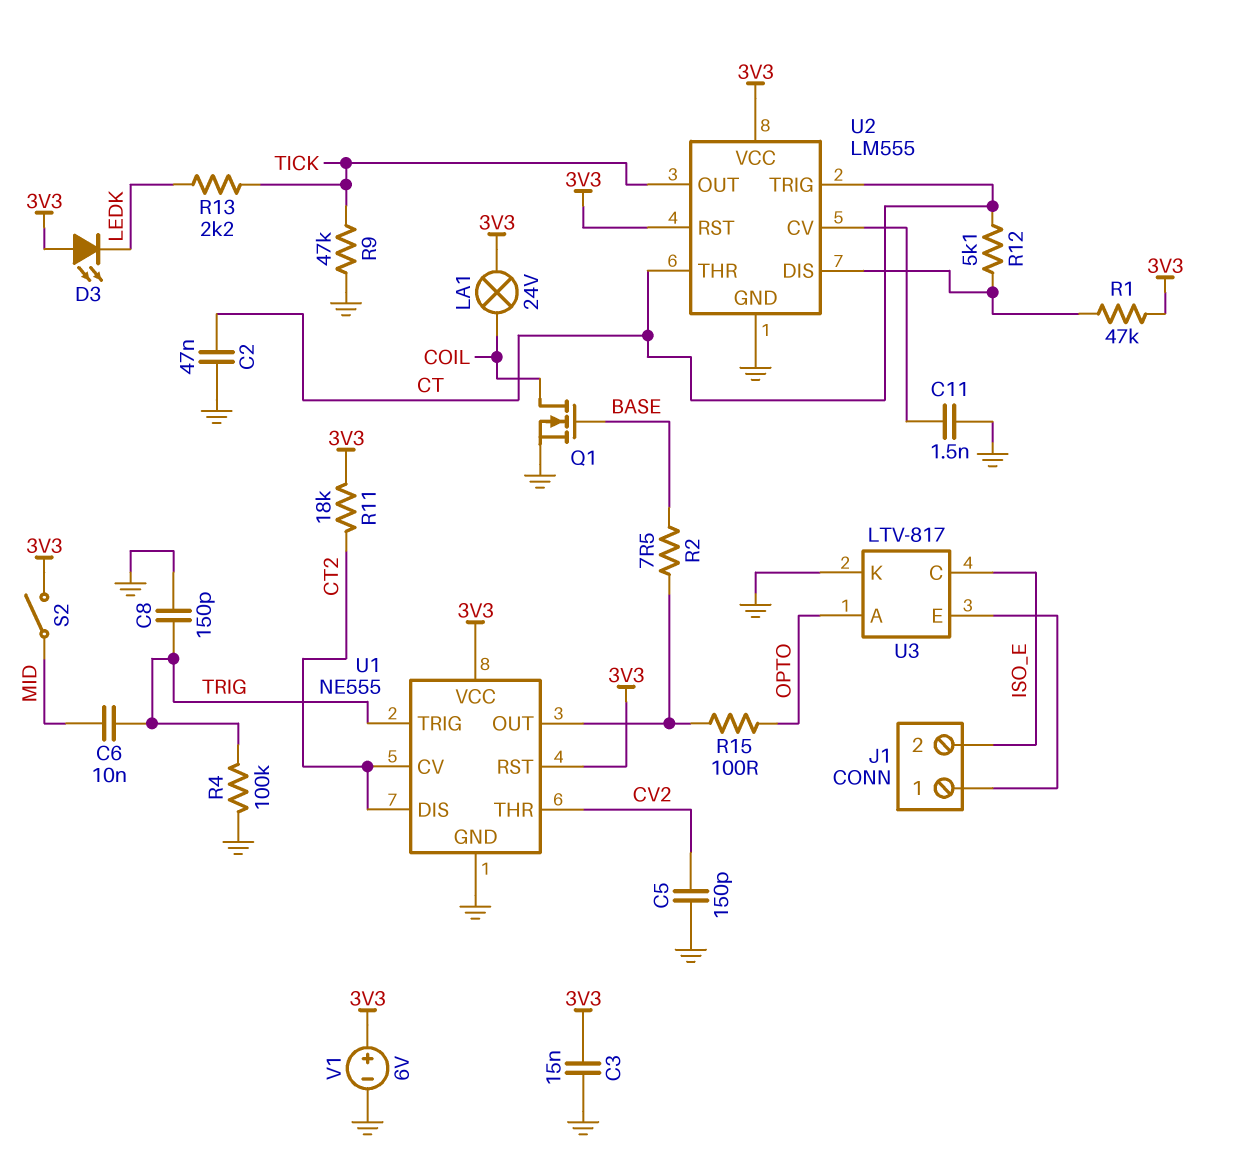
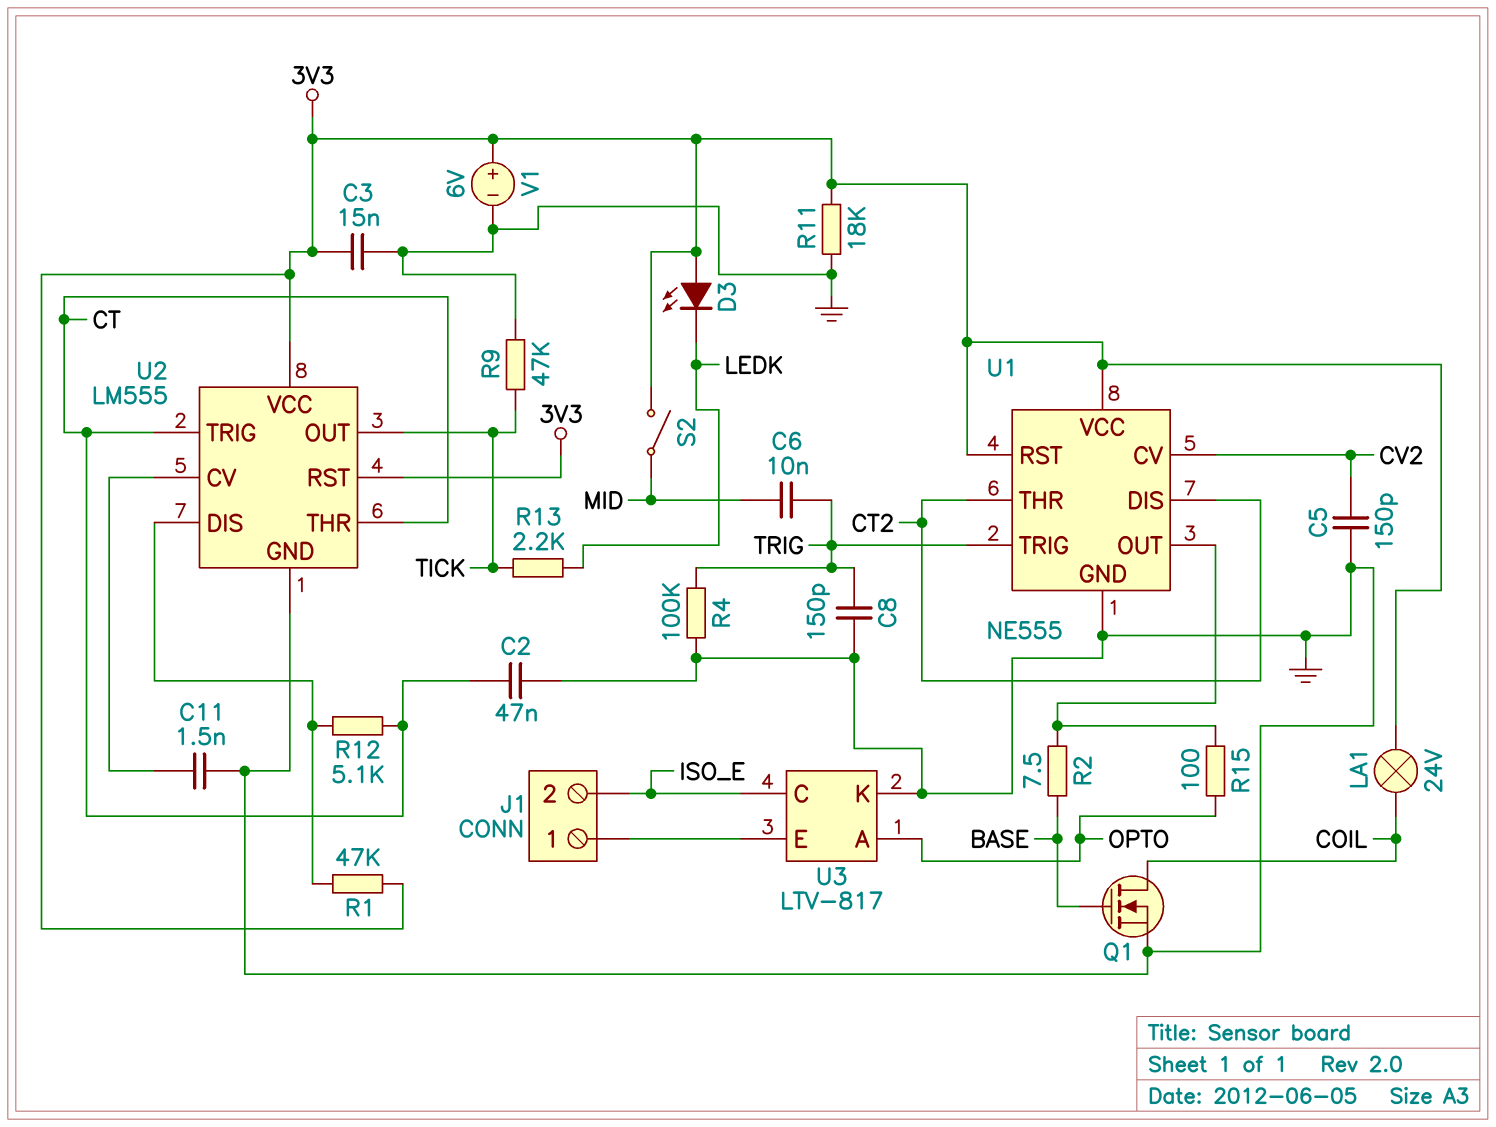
R11: 18k (3V3, CT2) -> 18k (3V3, GND)
U1 pin CV: CT2 -> CV2
U1 pin THR: CV2 -> CT2

